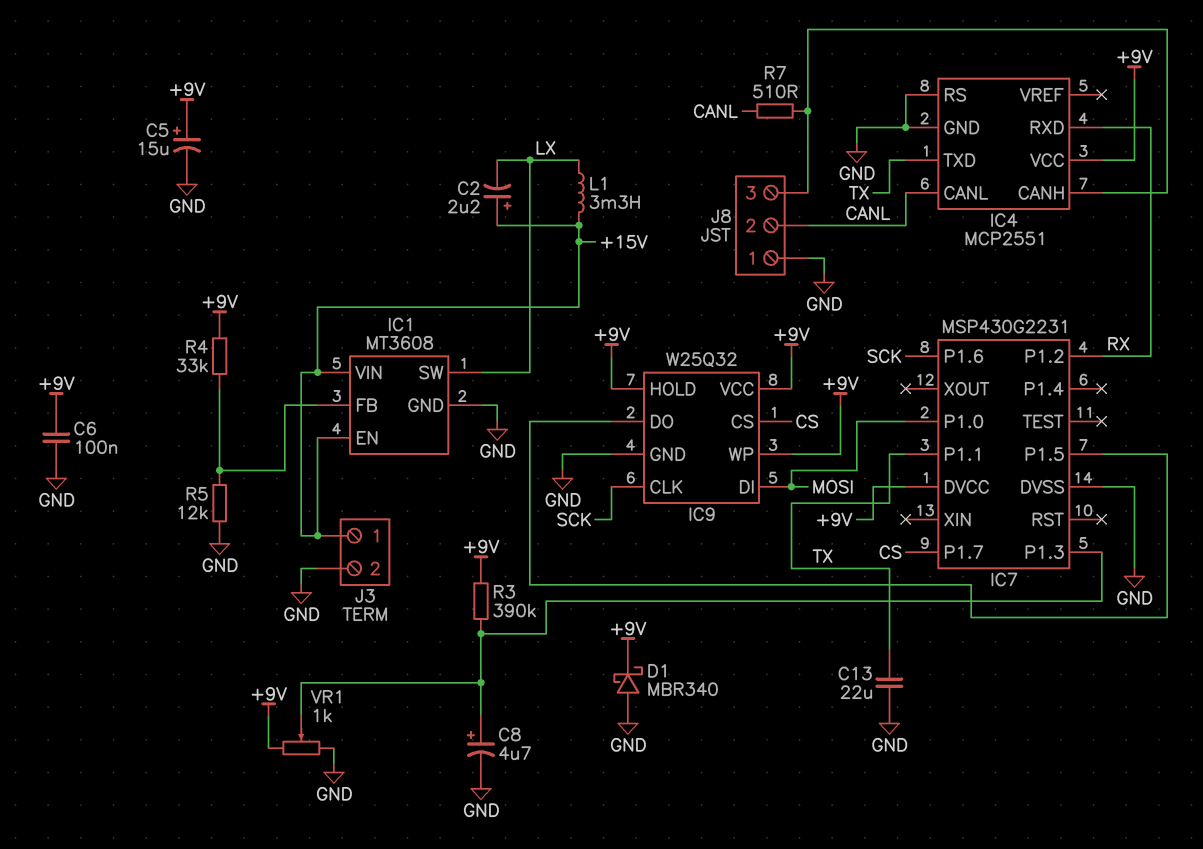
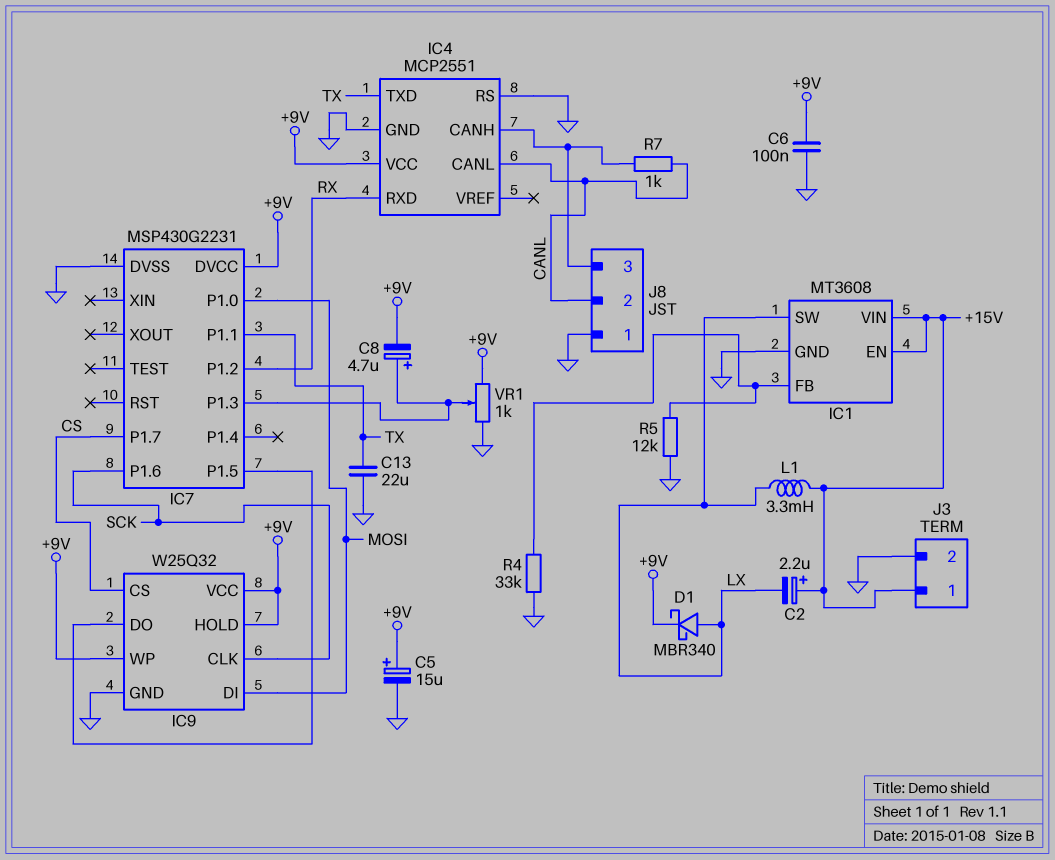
C8: 4.7uF (plus IC7/P1.3, minus GND) -> 4.7uF (plus IC7/P1.3, minus +9V)
D1: schottky MBR340 (A GND, K +9V) -> schottky MBR340 (A LX, K +9V)
R3: 390k (+9V, IC7/P1.3) -> none
R4: 33k (+9V, IC1/FB) -> 33k (GND, IC1/FB)
R7: 510 (CANL, IC4/CANH) -> 1k (CANL, IC4/CANH)

